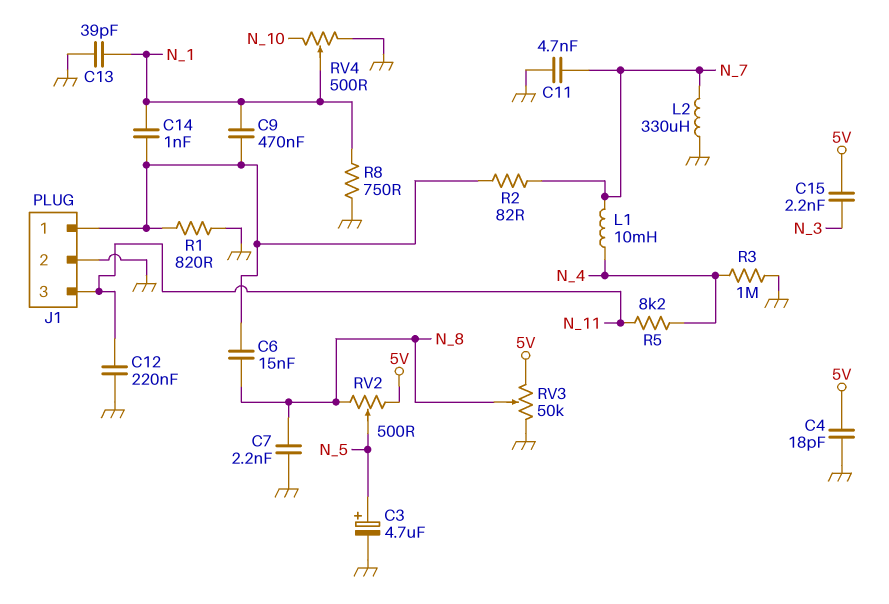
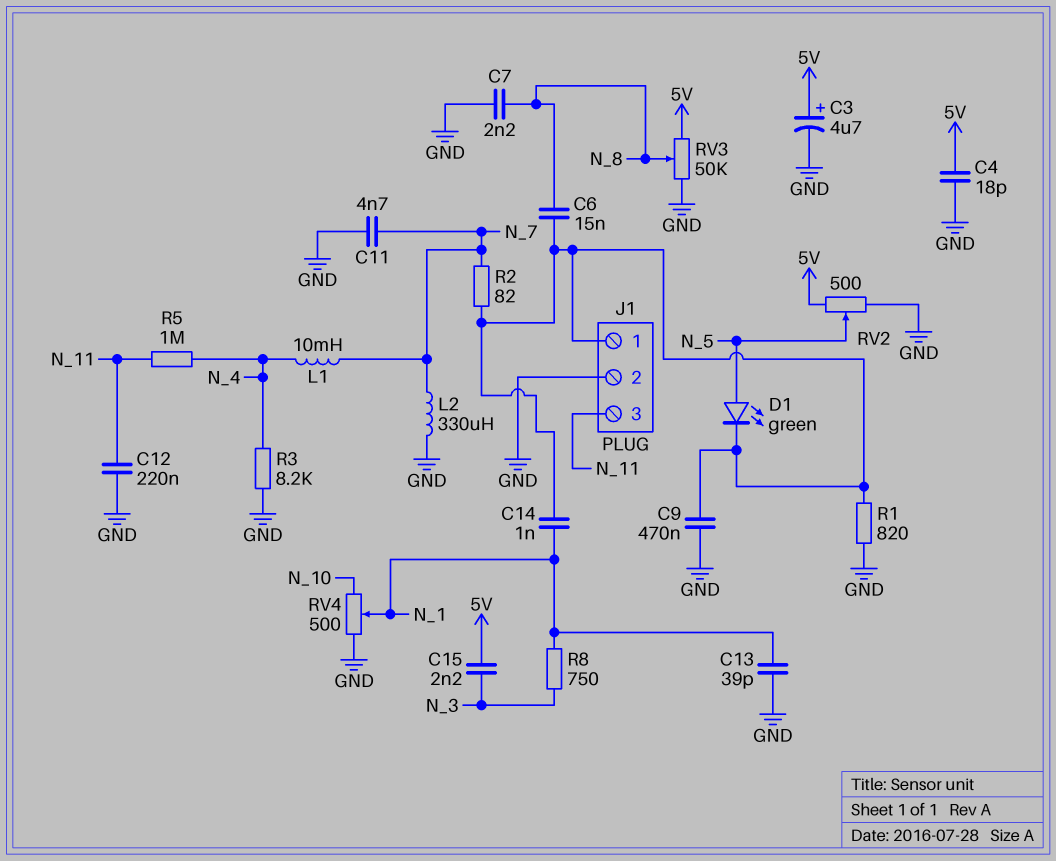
C3: 4.7uF (plus N_5, minus GND) -> 4.7uF (plus 5V, minus GND)
C9: 470nF (J1/1, N_1) -> 470nF (GND, J1/1)
D1: none -> LED green (A N_5, K J1/1)
R3: 1M (GND, N_4) -> 8.2k (GND, N_4)
R5: 8.2k (N_4, N_11) -> 1M (N_4, N_11)
R8: 750 (GND, N_1) -> 750 (N_1, N_3)
RV2: 500 (5V, N_8, wiper N_5) -> 500 (5V, GND, wiper N_5)

